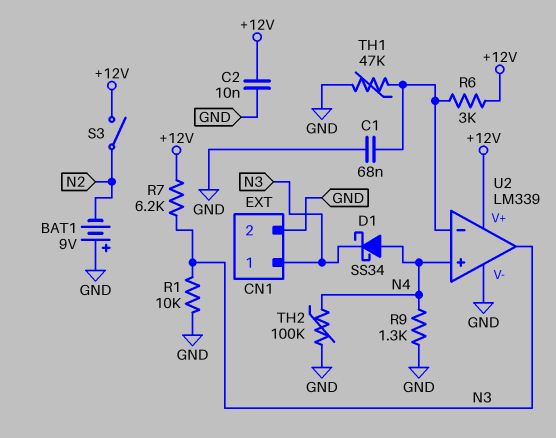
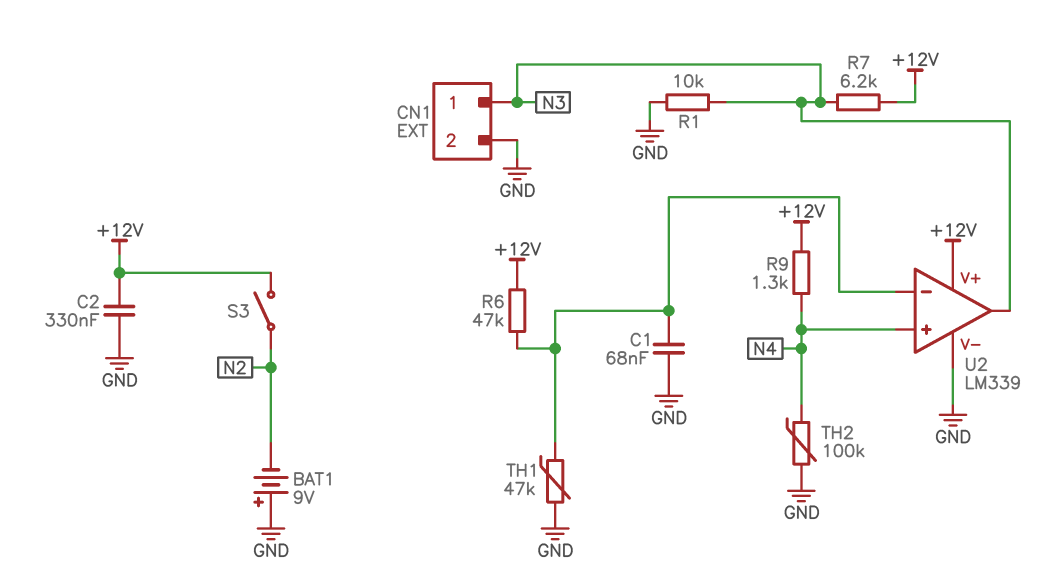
C2: 10nF (+12V, GND) -> 330nF (+12V, GND)
D1: schottky SS34 (A N4, K N3) -> none
R6: 3k (+12V, U2/in-) -> 47k (+12V, U2/in-)
R9: 1.3k (GND, N4) -> 1.3k (+12V, N4)

